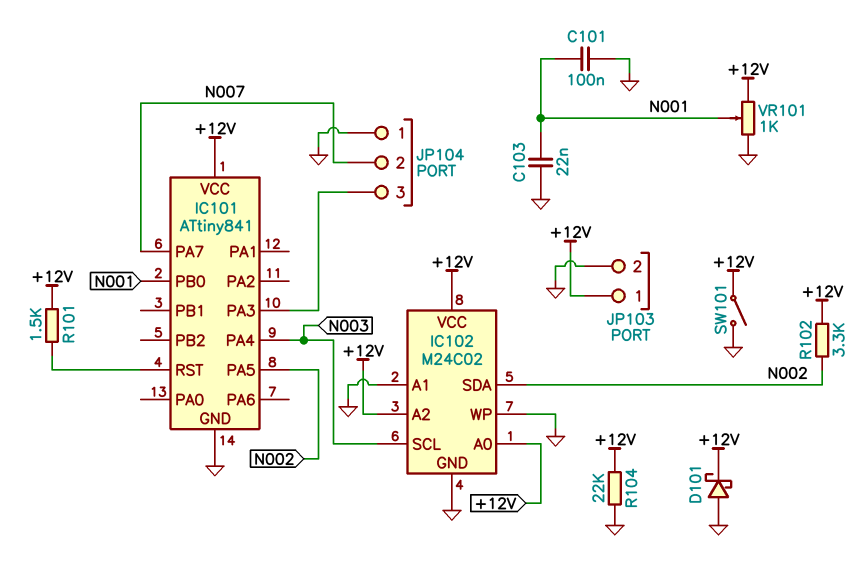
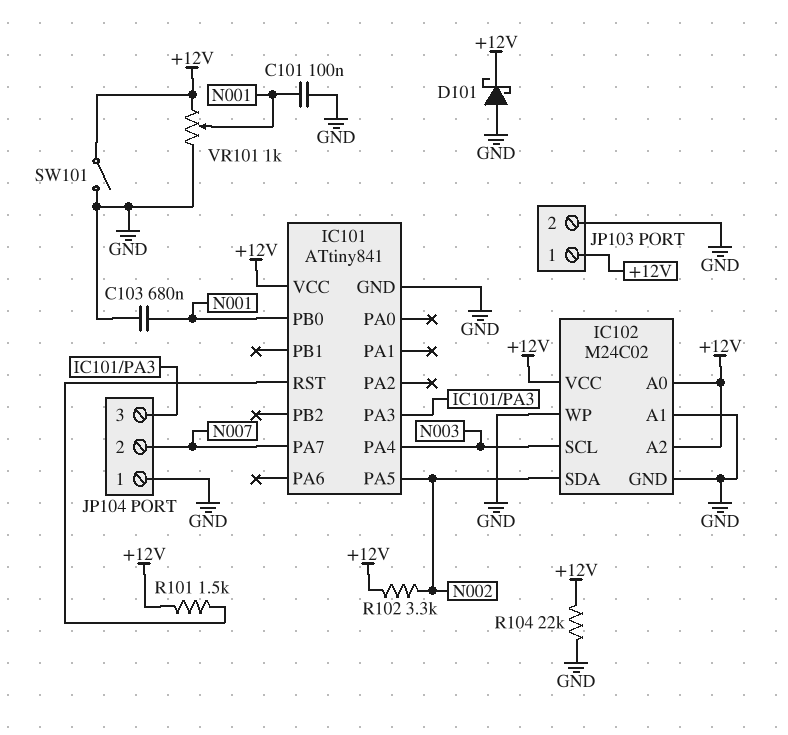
C103: 22nF (GND, N001) -> 680nF (GND, N001)

